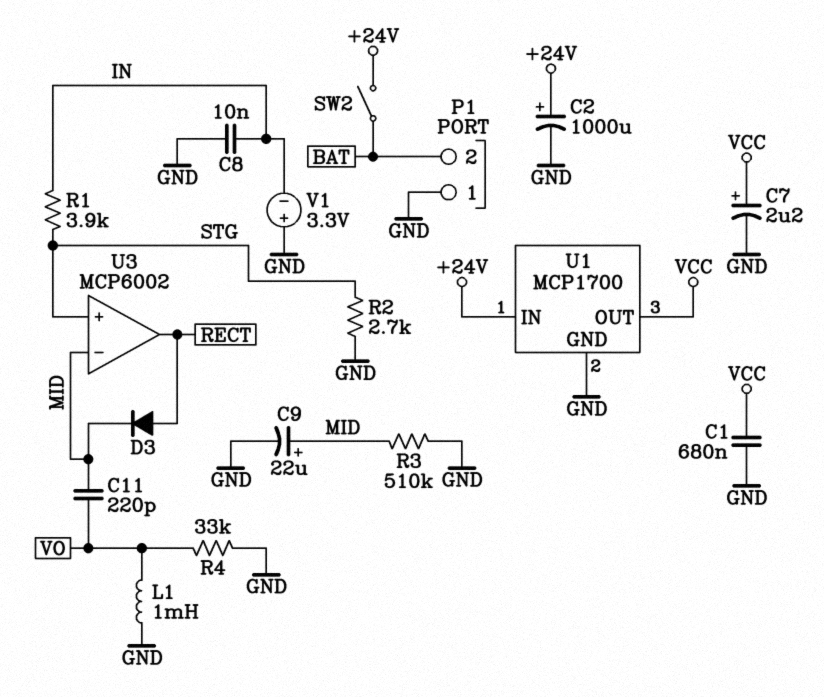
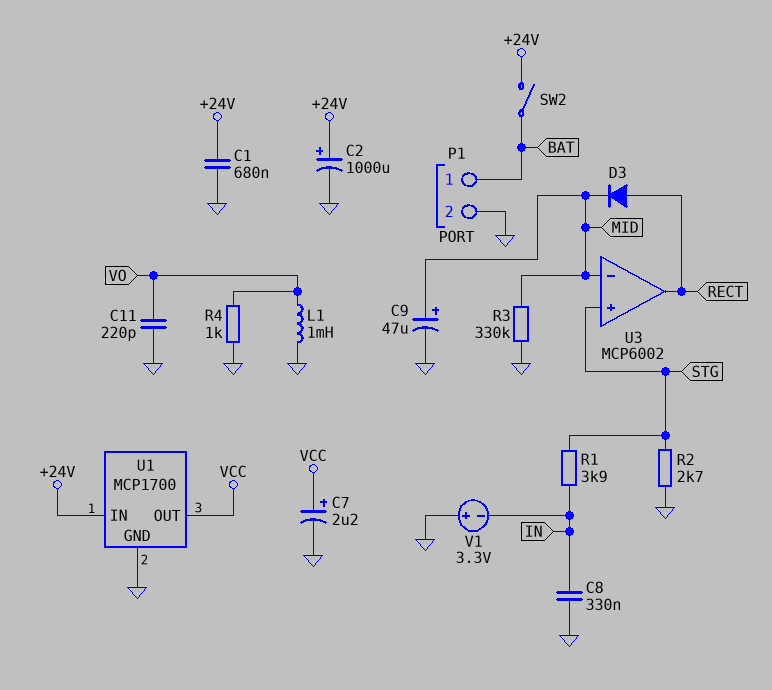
C1: 680nF (GND, VCC) -> 680nF (+24V, GND)
C8: 10nF (GND, IN) -> 330nF (GND, IN)
C9: 22uF (plus MID, minus GND) -> 47uF (plus MID, minus GND)
C11: 220pF (MID, VO) -> 220pF (GND, VO)
P1 pin 1: GND -> BAT
P1 pin 2: BAT -> GND
R3: 510k (GND, MID) -> 330k (GND, MID)
R4: 33k (GND, VO) -> 1k (GND, VO)

